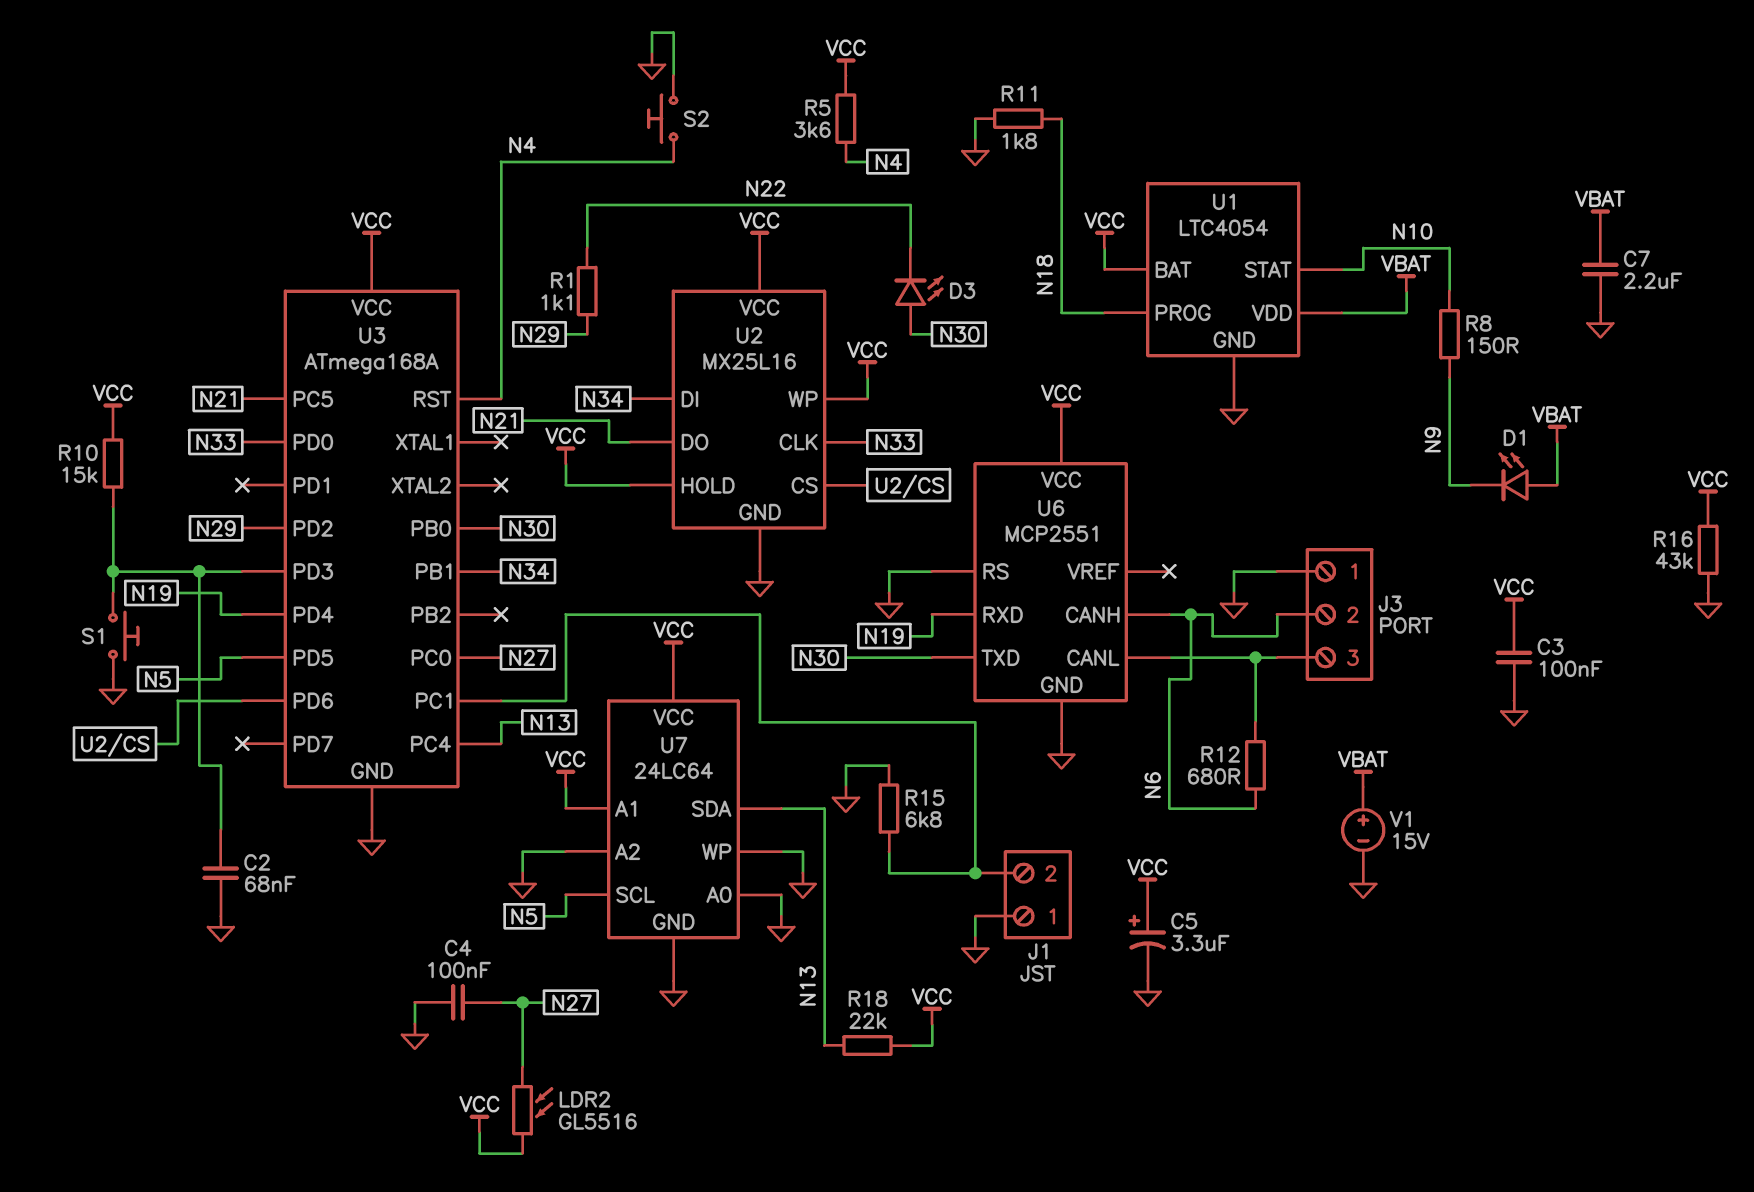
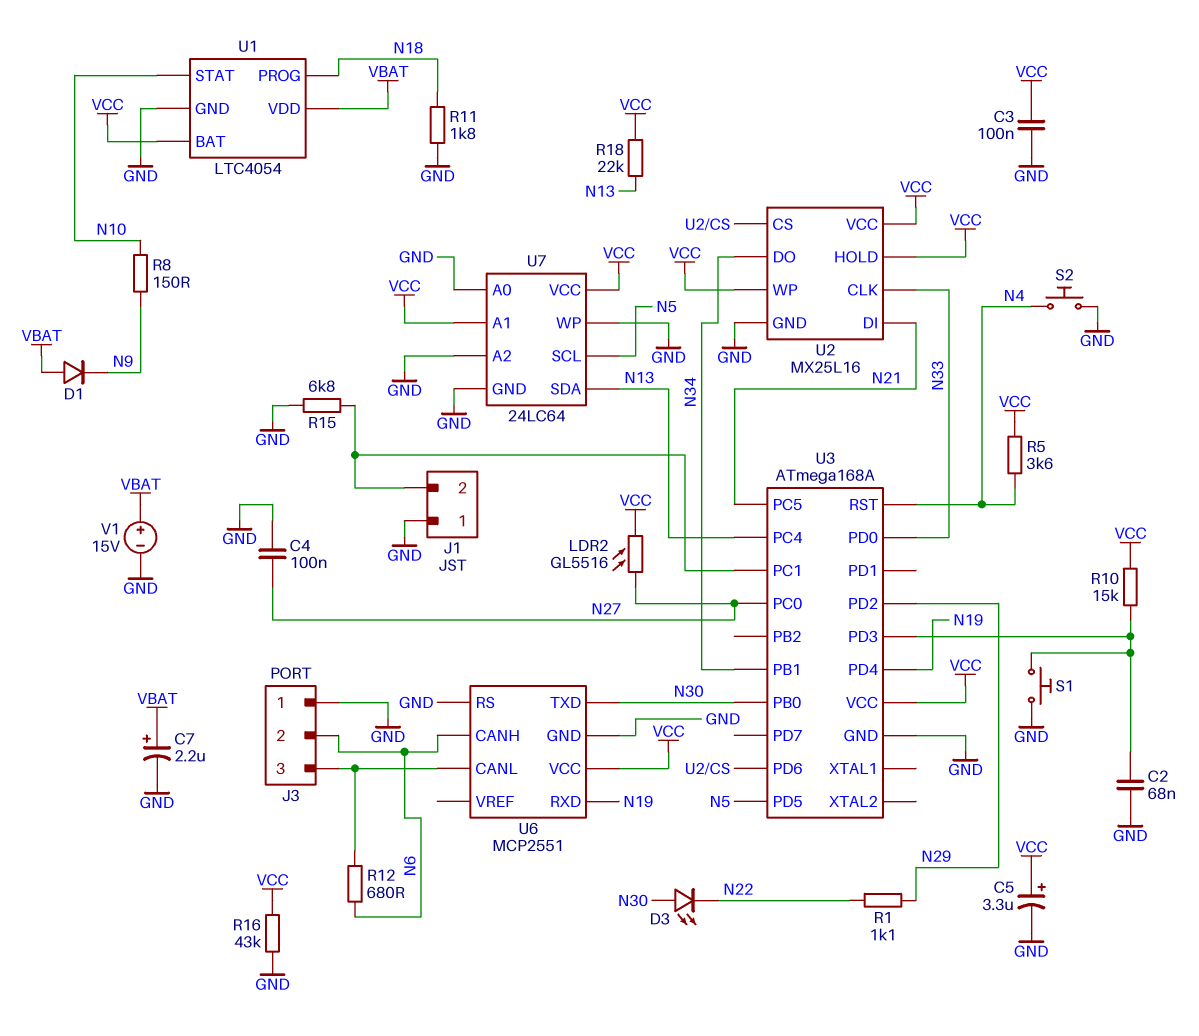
C7: 2.2uF (GND, VBAT) -> 2.2uF (plus VBAT, minus GND)
D1: LED (A VBAT, K N9) -> diode (A VBAT, K N9)
U2 pin DI: N34 -> N21
U2 pin DO: N21 -> N34

